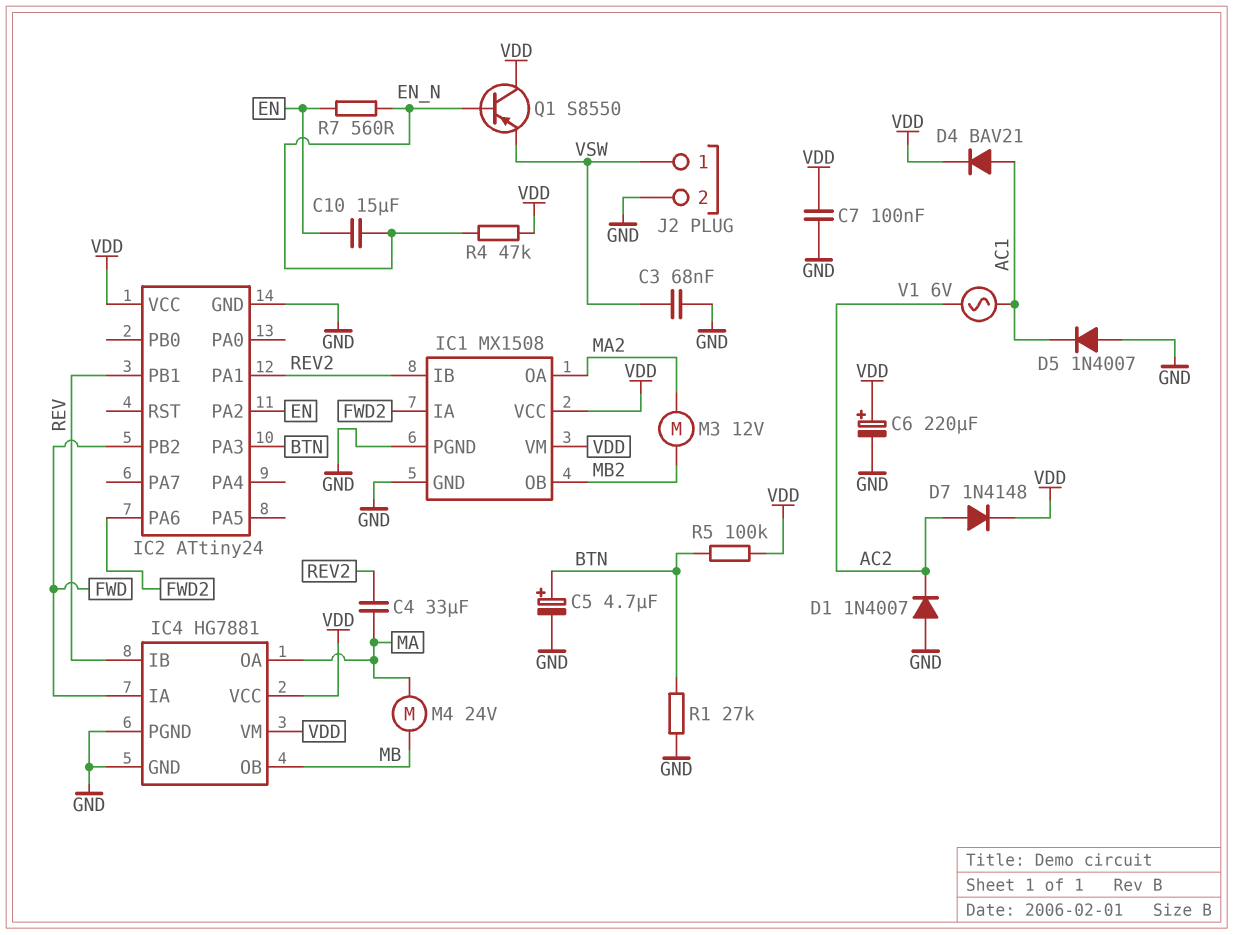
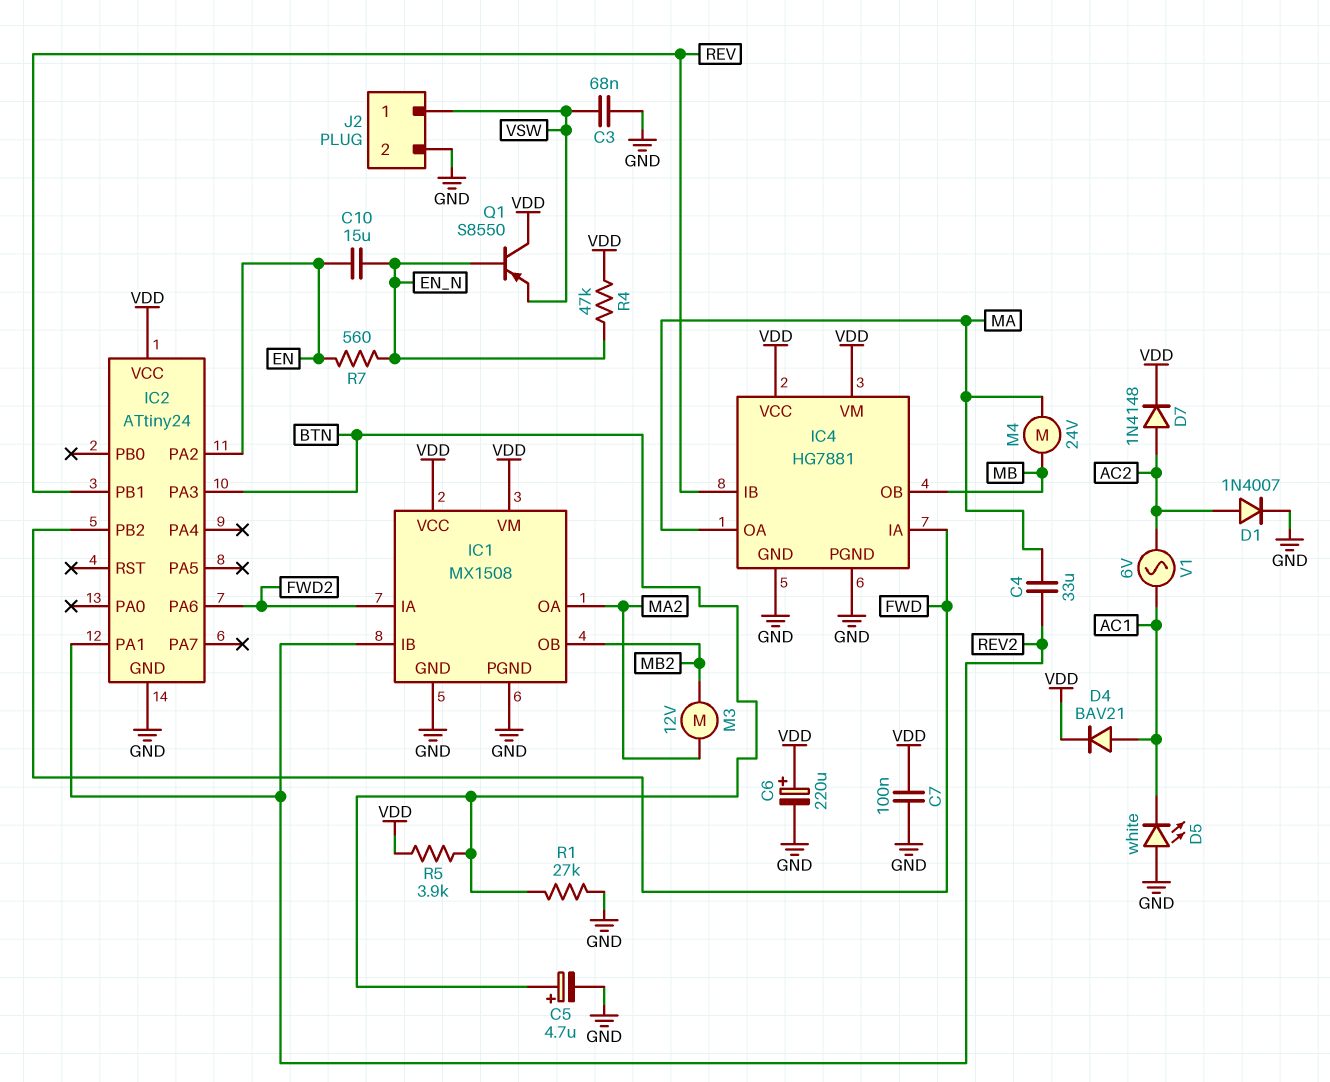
D1: diode 1N4007 (A GND, K AC2) -> diode 1N4007 (A AC2, K GND)
D5: diode 1N4007 (A GND, K AC1) -> LED white (A GND, K AC1)
R5: 100k (BTN, VDD) -> 3.9k (BTN, VDD)

